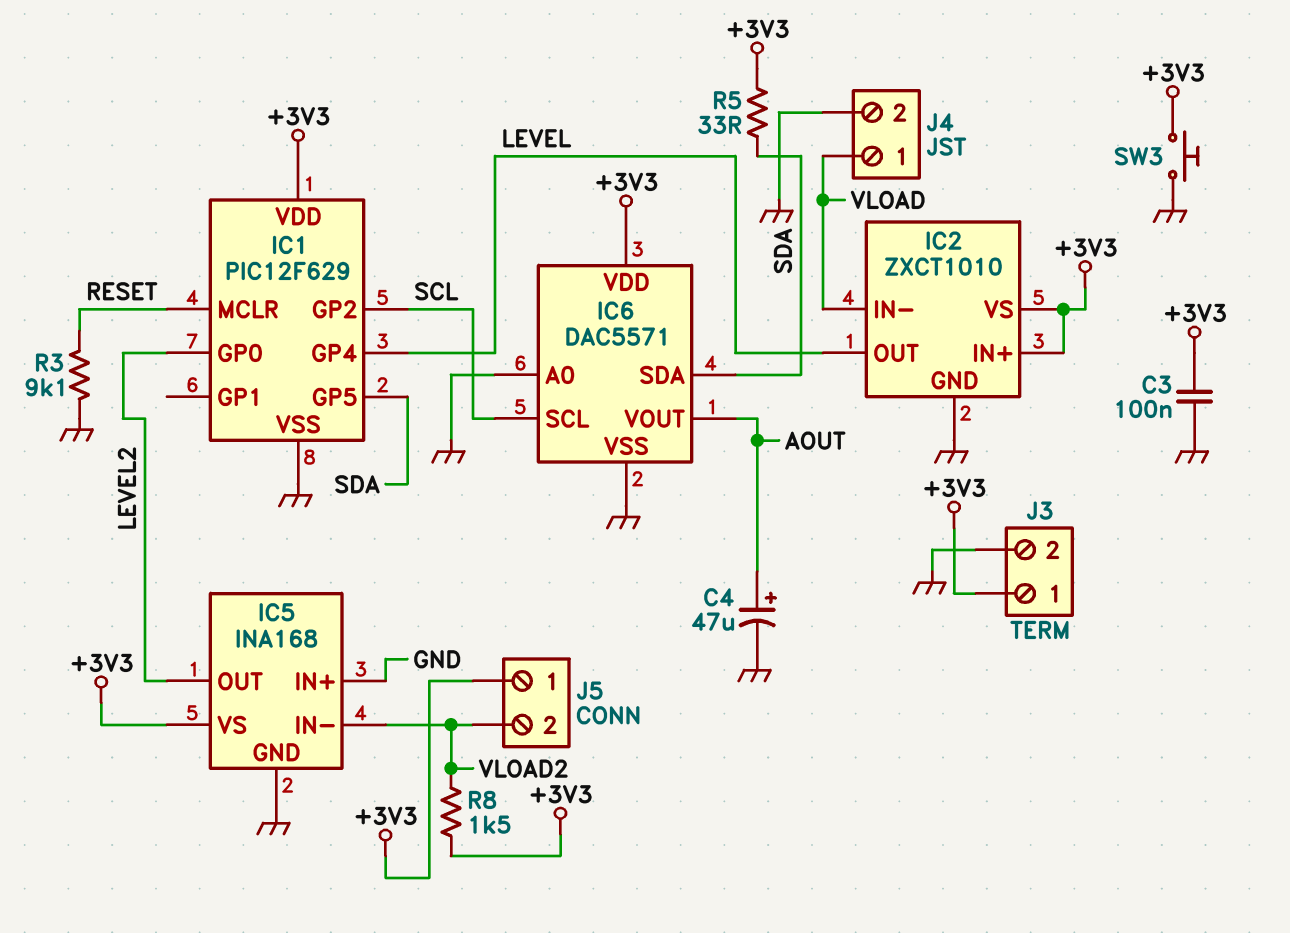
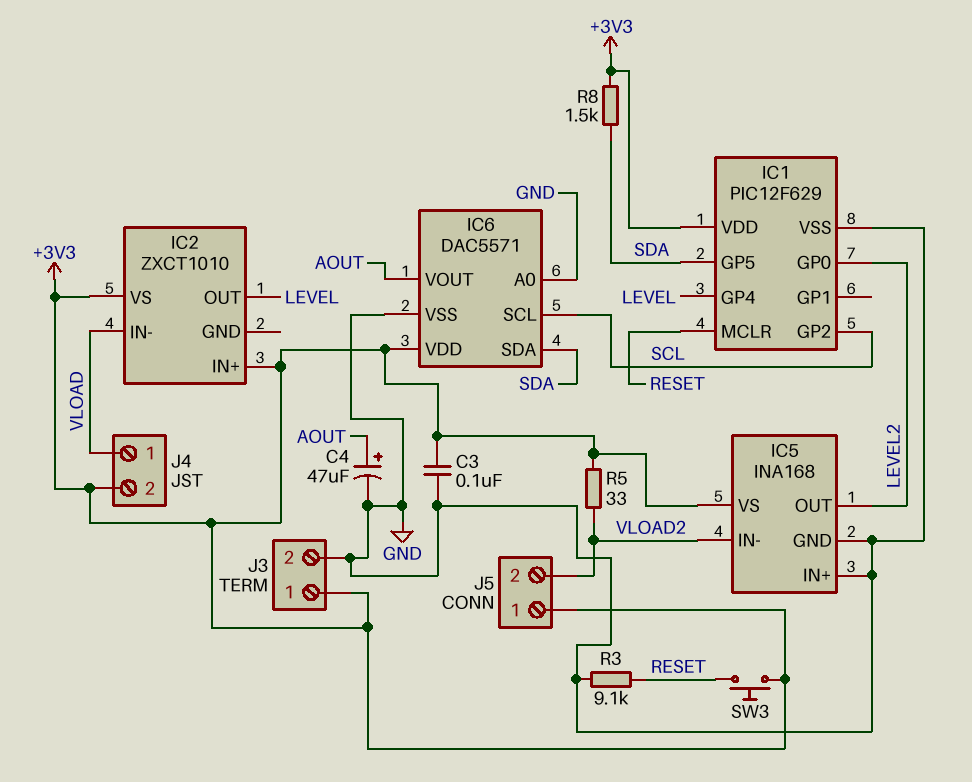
IC2 pin GND: GND -> none
J4 pin 2: GND -> +3V3
R5: 33 (+3V3, SDA) -> 33 (+3V3, VLOAD2)
R8: 1.5k (+3V3, VLOAD2) -> 1.5k (+3V3, SDA)
SW3: button (+3V3, GND) -> button (+3V3, RESET)

